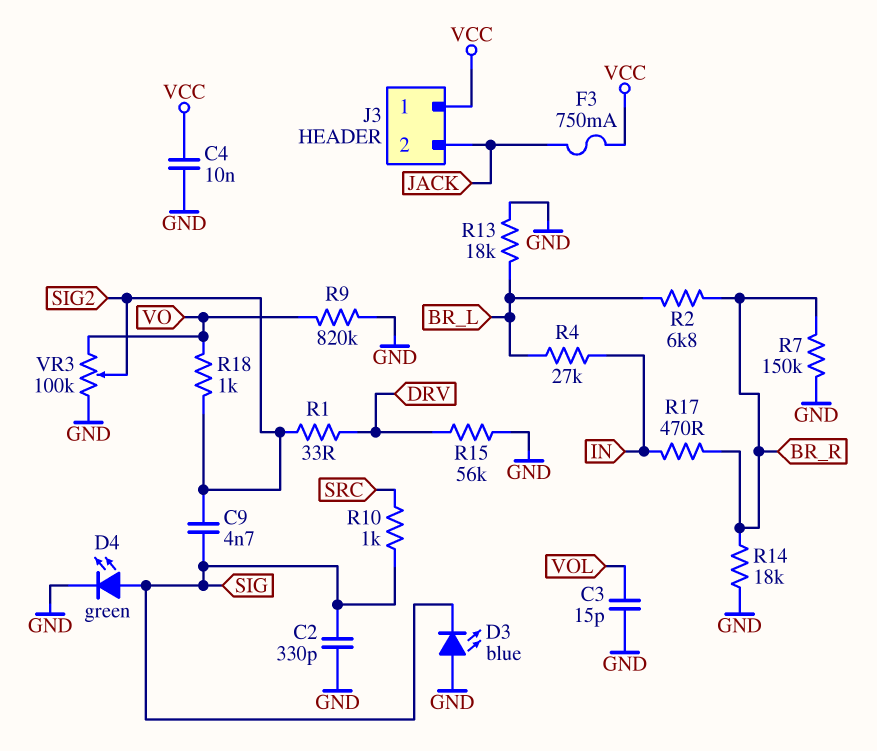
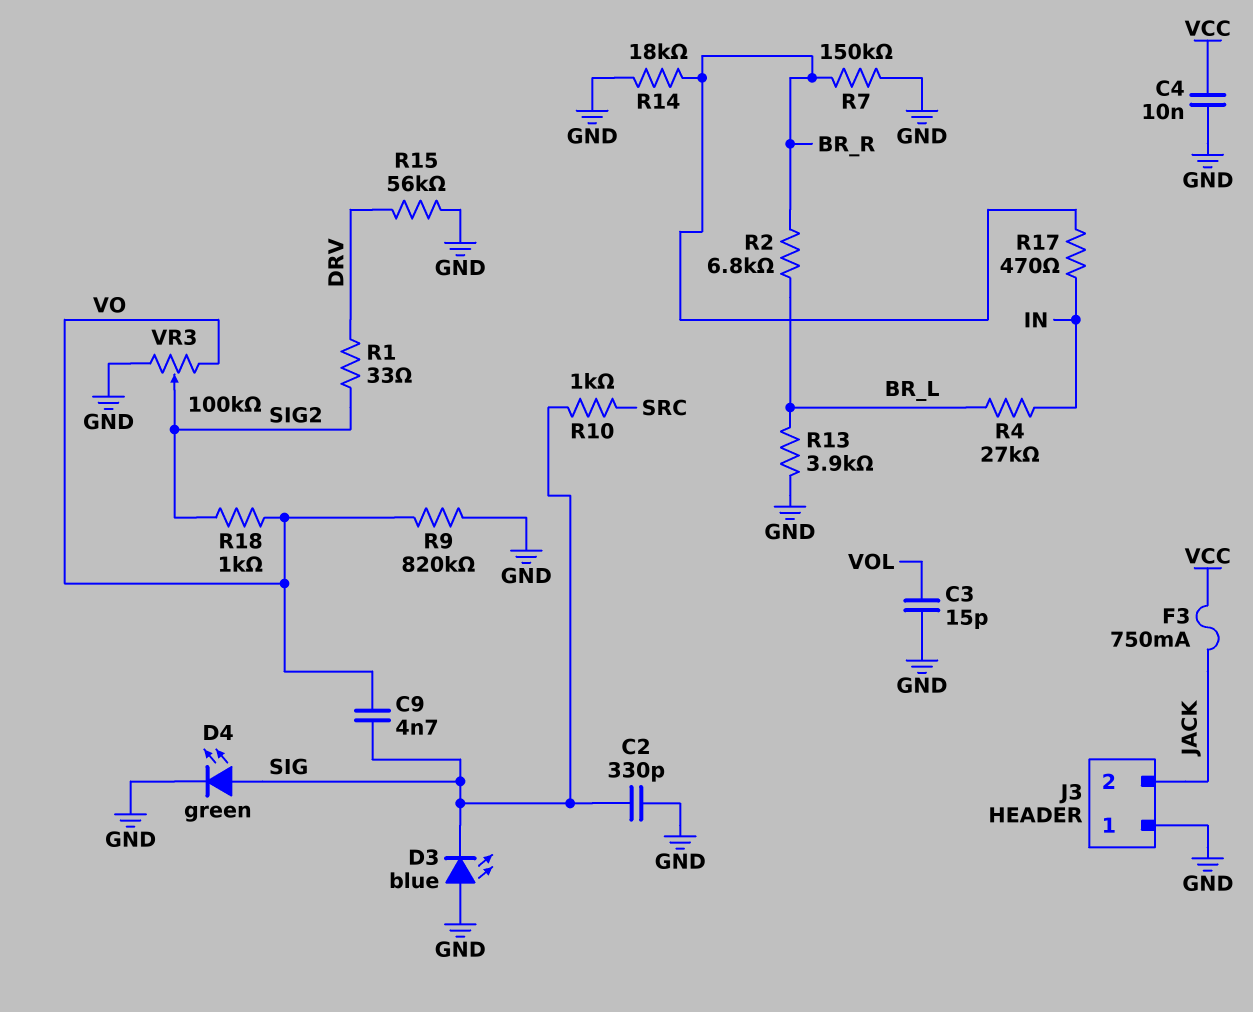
C9: 4.7nF (SIG, SIG2) -> 4.7nF (SIG, VO)
J3 pin 1: VCC -> GND
R13: 18k (BR_L, GND) -> 3.9k (BR_L, GND)

